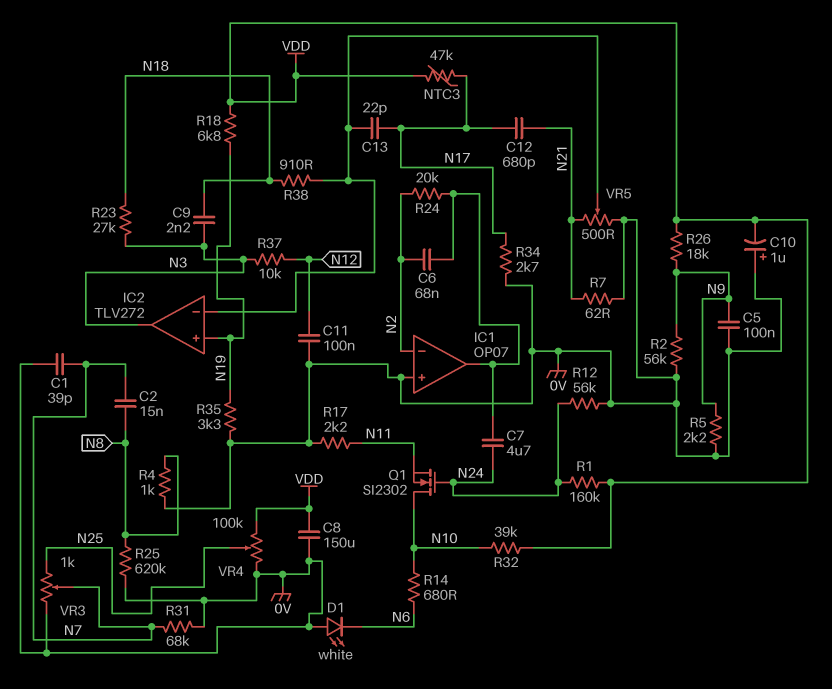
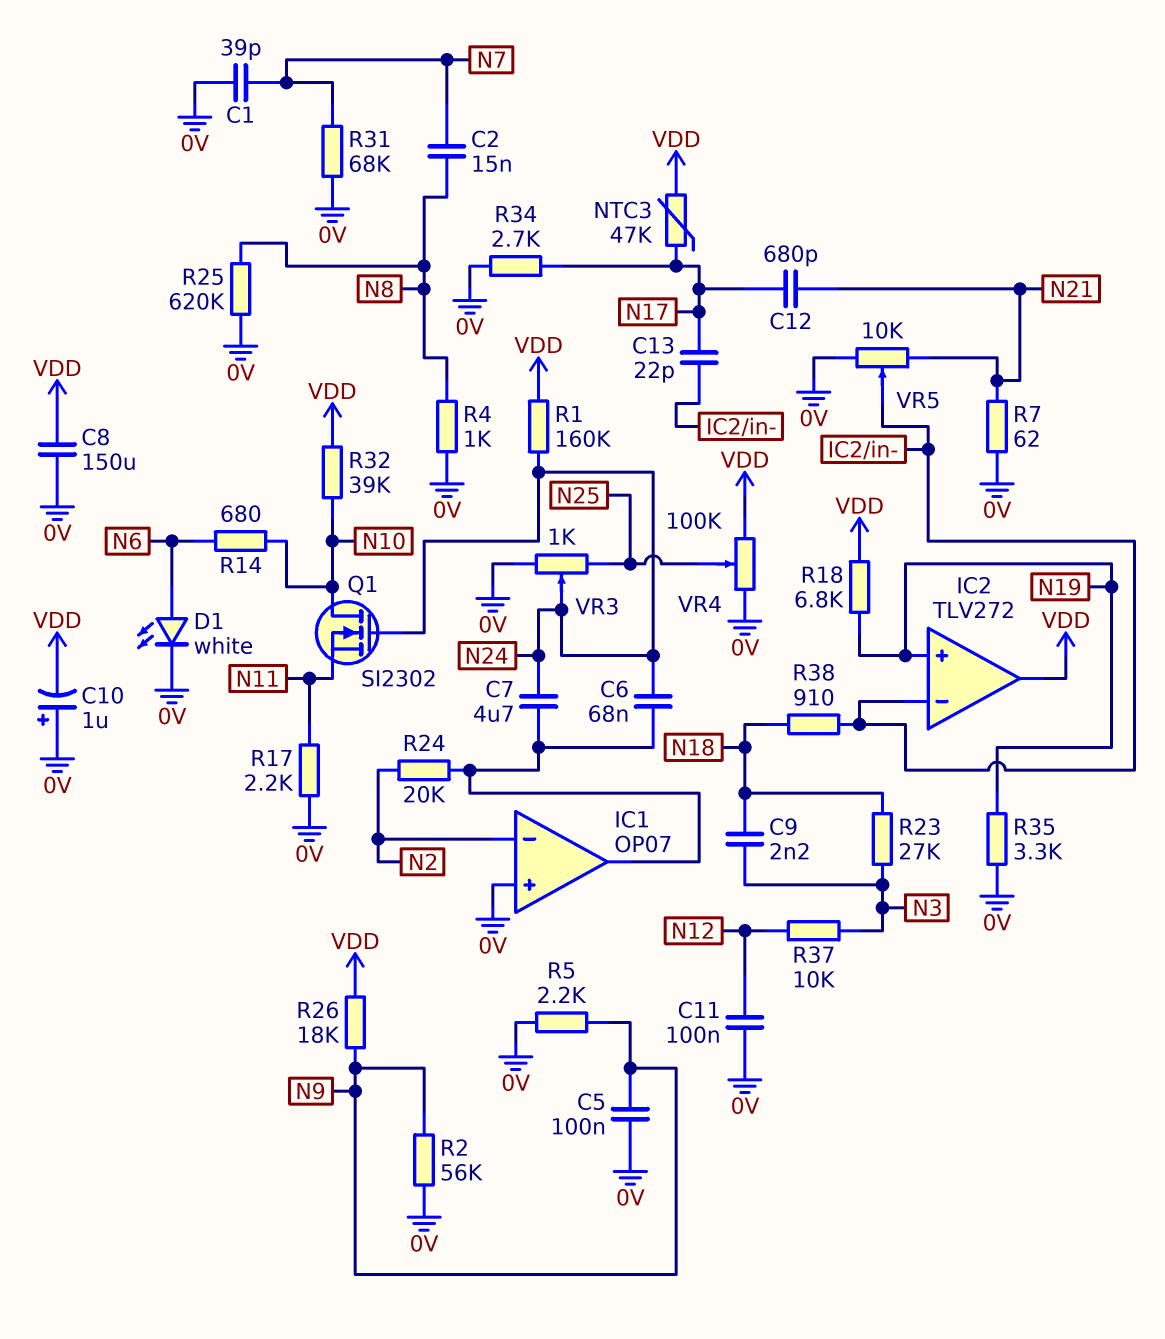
C6: 68nF (IC1/out, N2) -> 68nF (IC1/out, N24)
D1: LED white (A 0V, K N6) -> LED white (A N6, K 0V)
IC2 pin out: N3 -> VDD
R12: 56k (0V, N24) -> none
VR3: 1k (0V, N25, wiper N7) -> 1k (0V, N25, wiper N24)
VR5: 500 (0V, N21, wiper IC2/in-) -> 10k (0V, N21, wiper IC2/in-)

